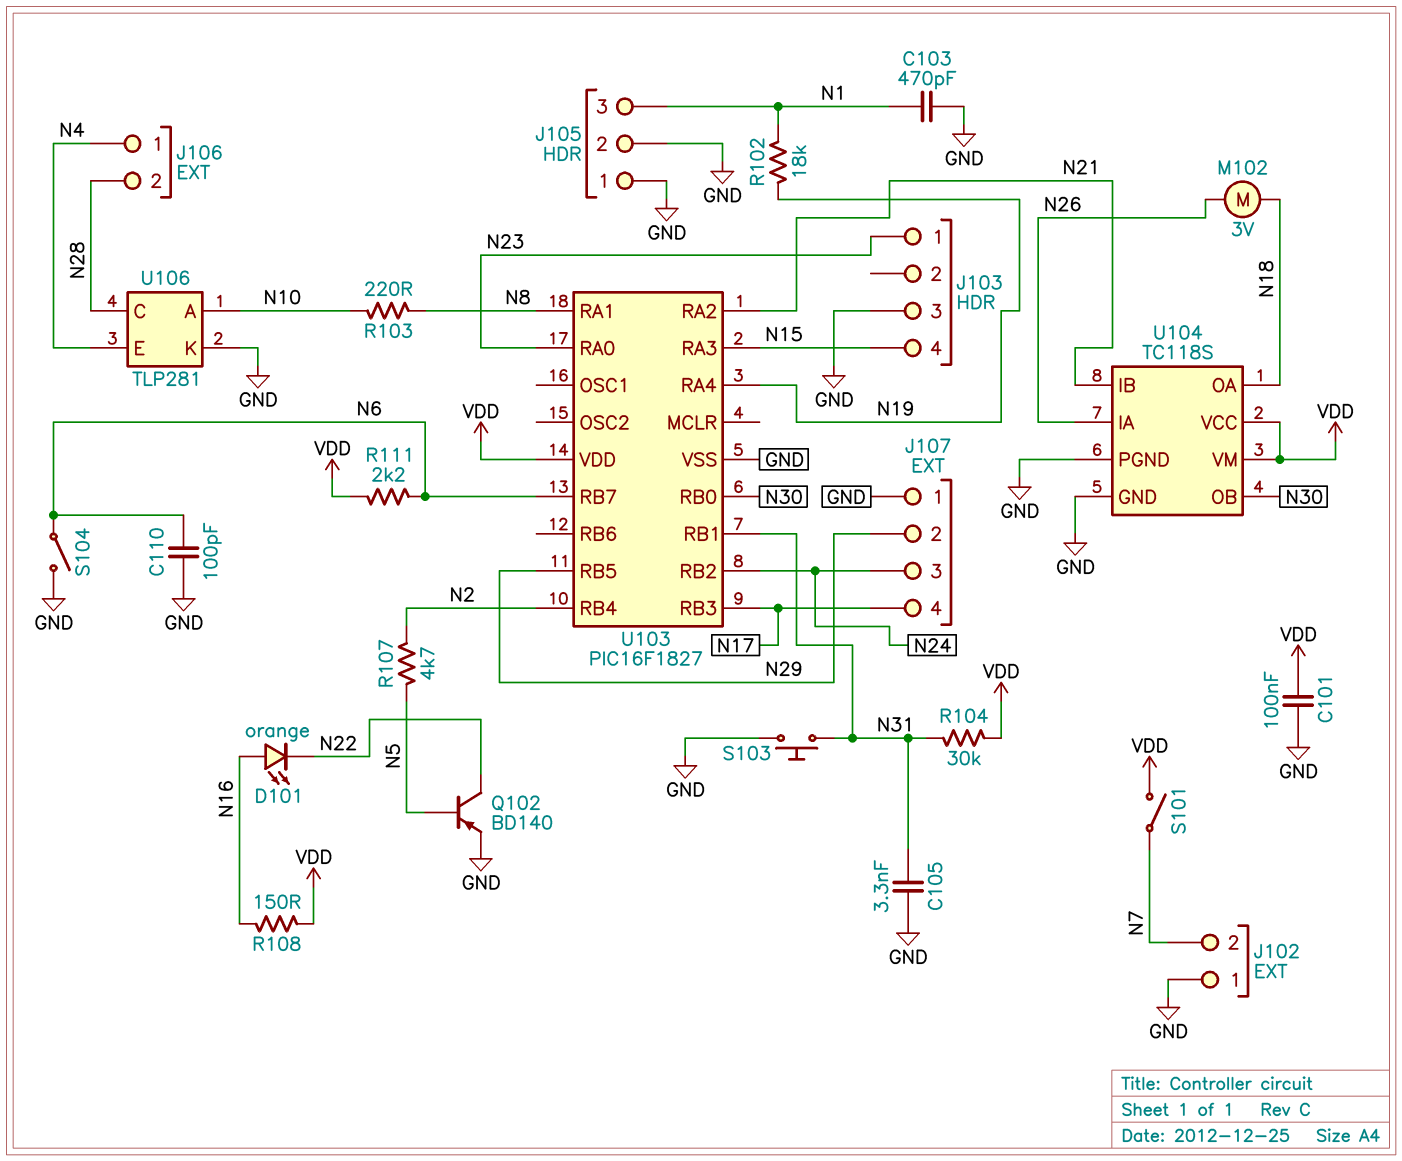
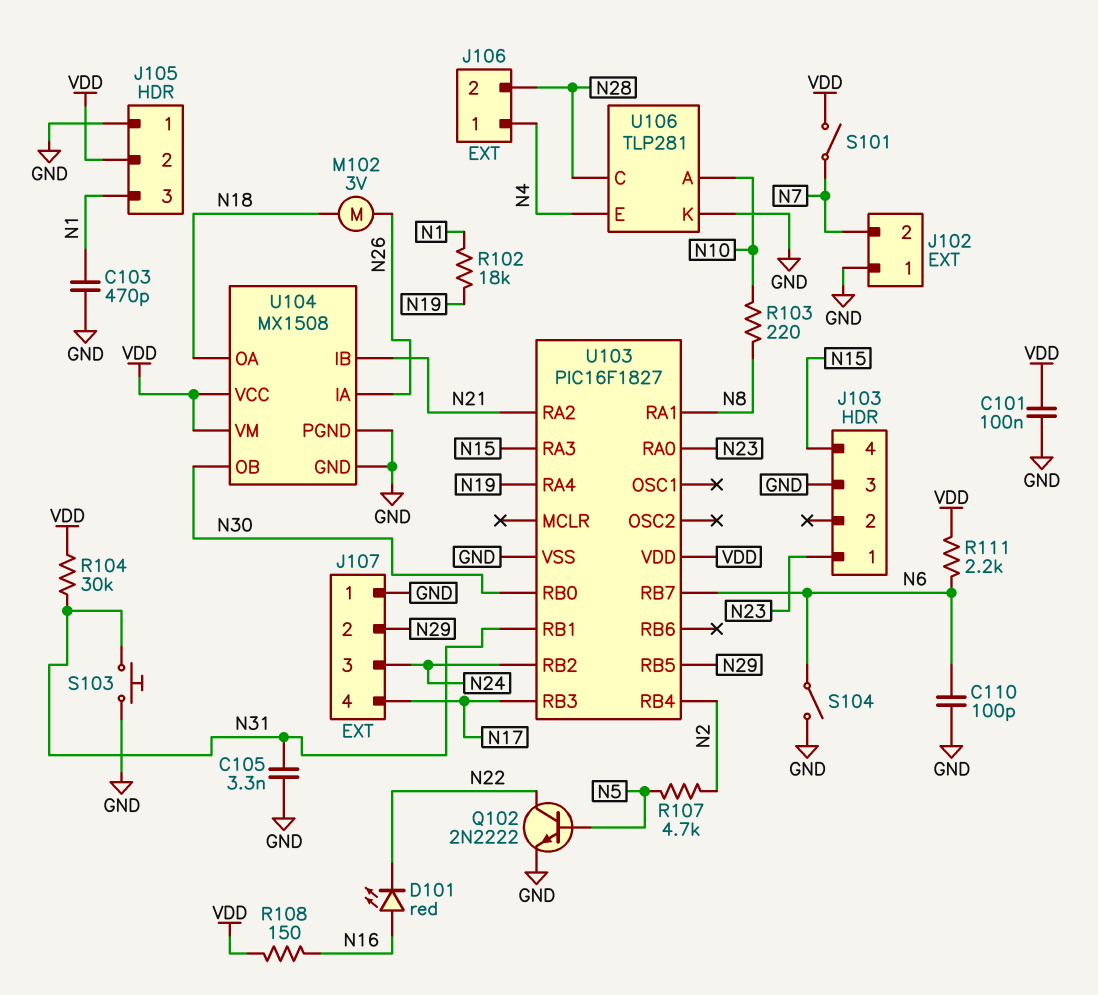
D101: LED orange (A N16, K N22) -> LED red (A N16, K N22)
J105 pin 2: GND -> VDD
Q102: PNP BD140 (B N5, C N22, E GND) -> NPN 2N2222 (B N5, C N22, E GND)
U104: TC118S -> MX1508

